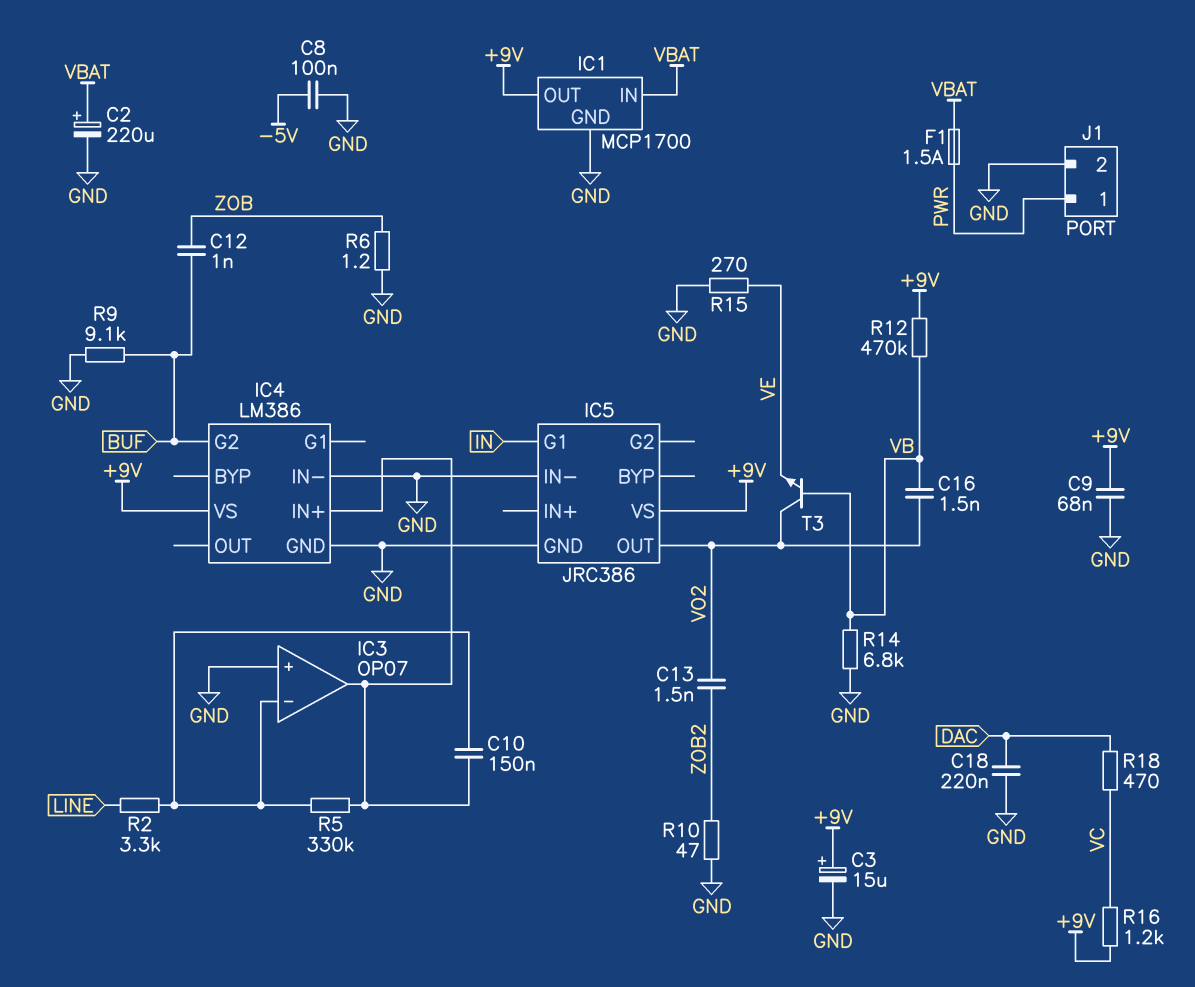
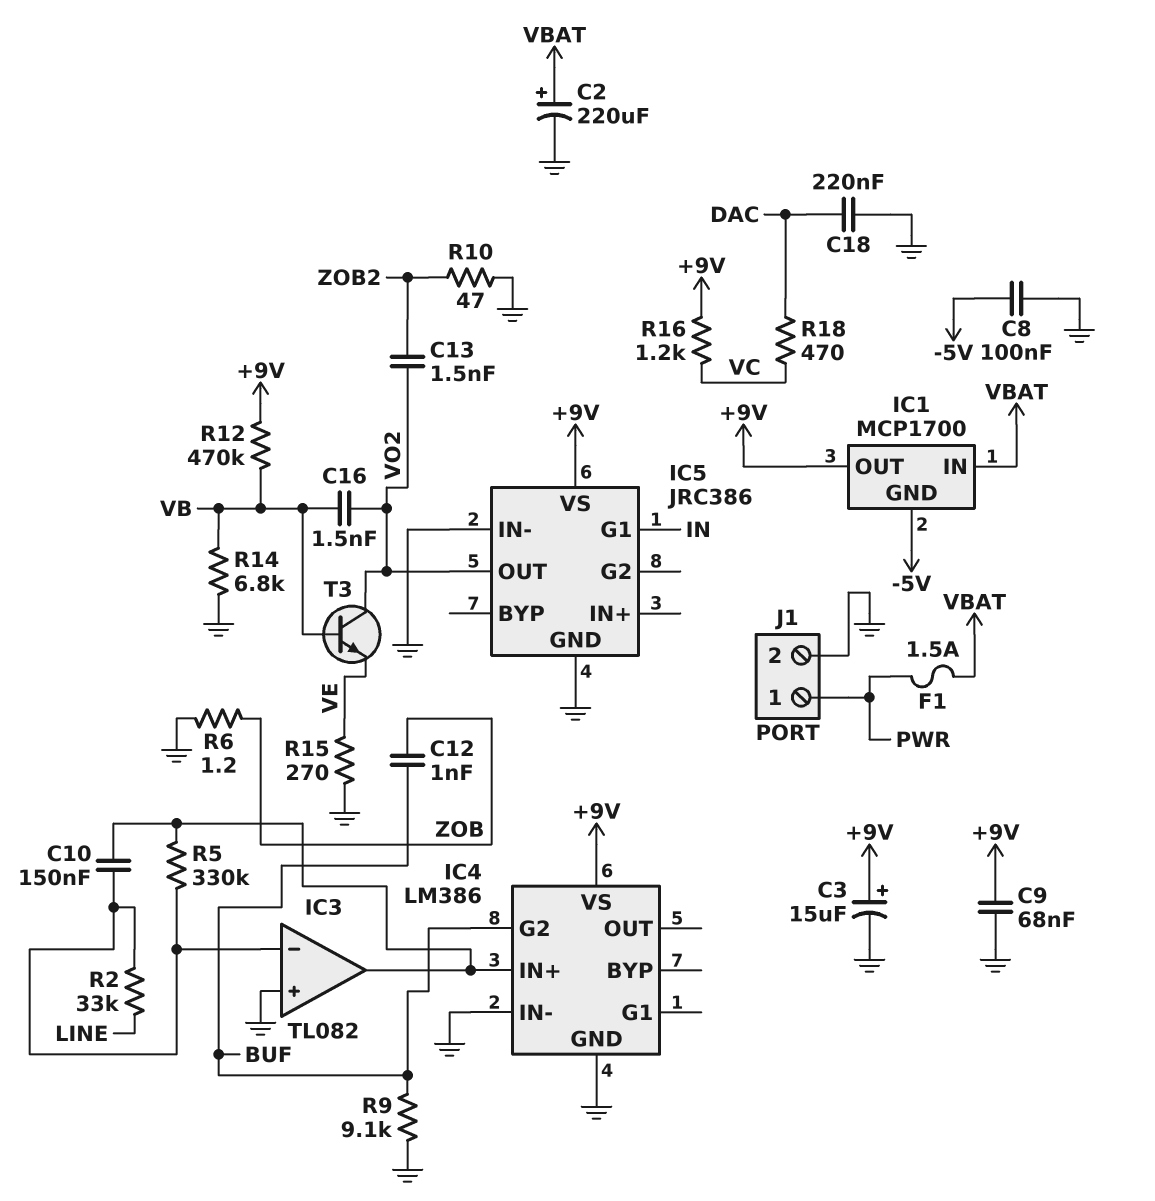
IC1 pin GND: GND -> -5V
IC3: OP07 -> TL082
R2: 3.3k (IC3/in-, LINE) -> 33k (IC3/in-, LINE)

